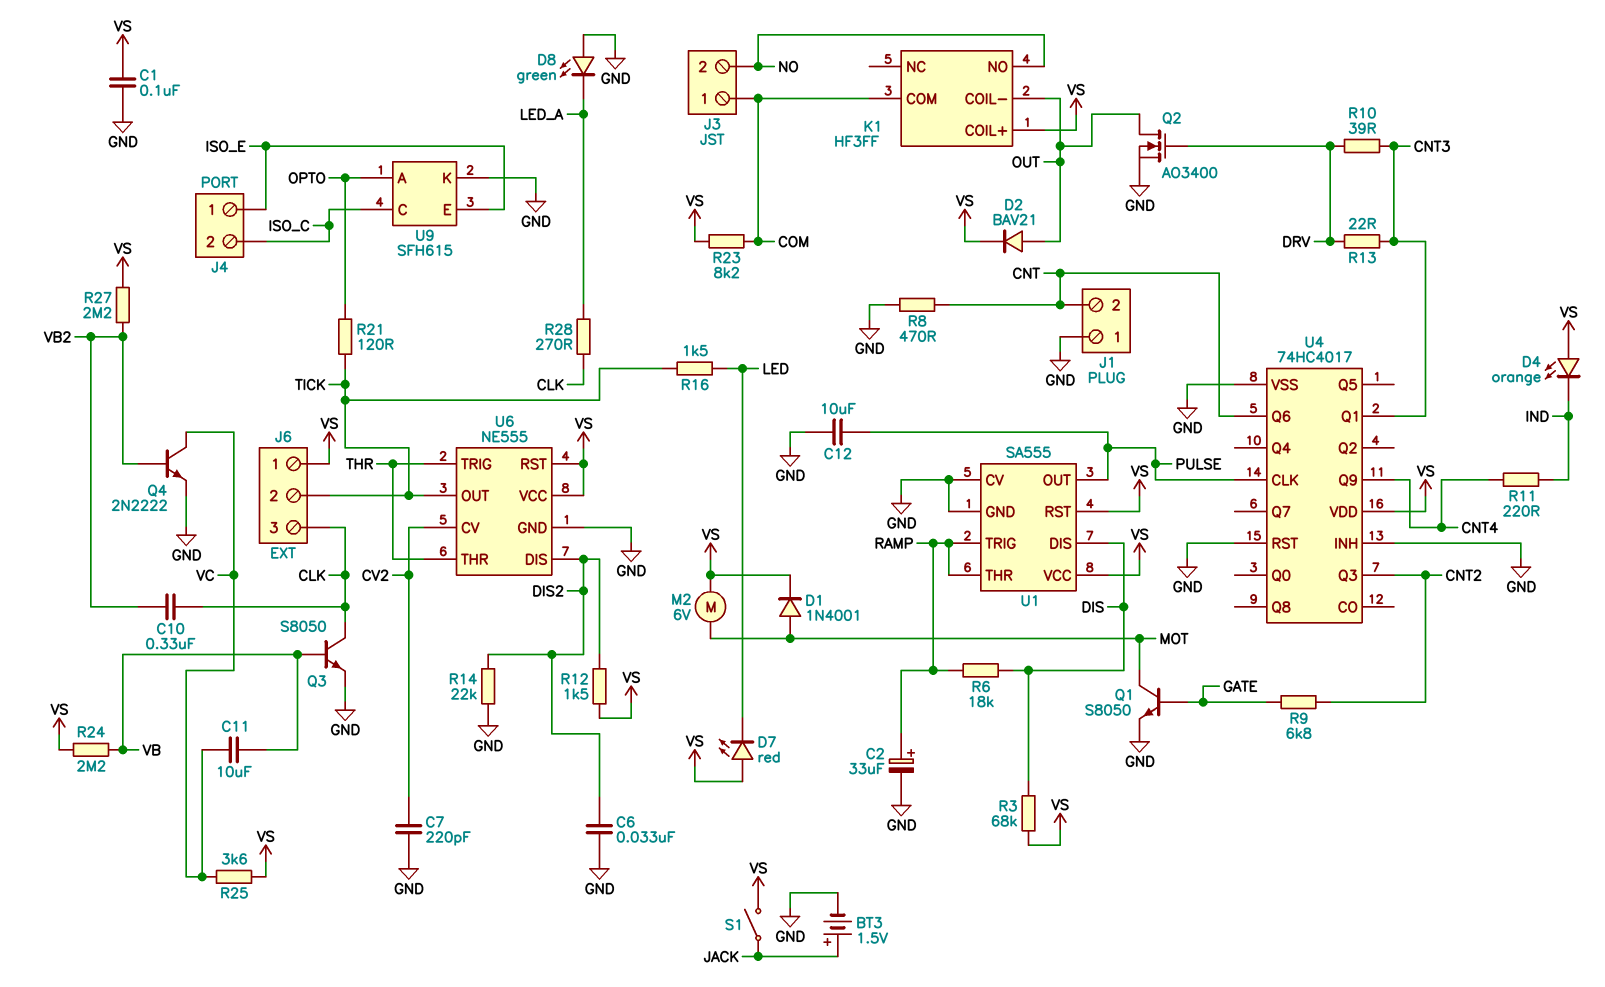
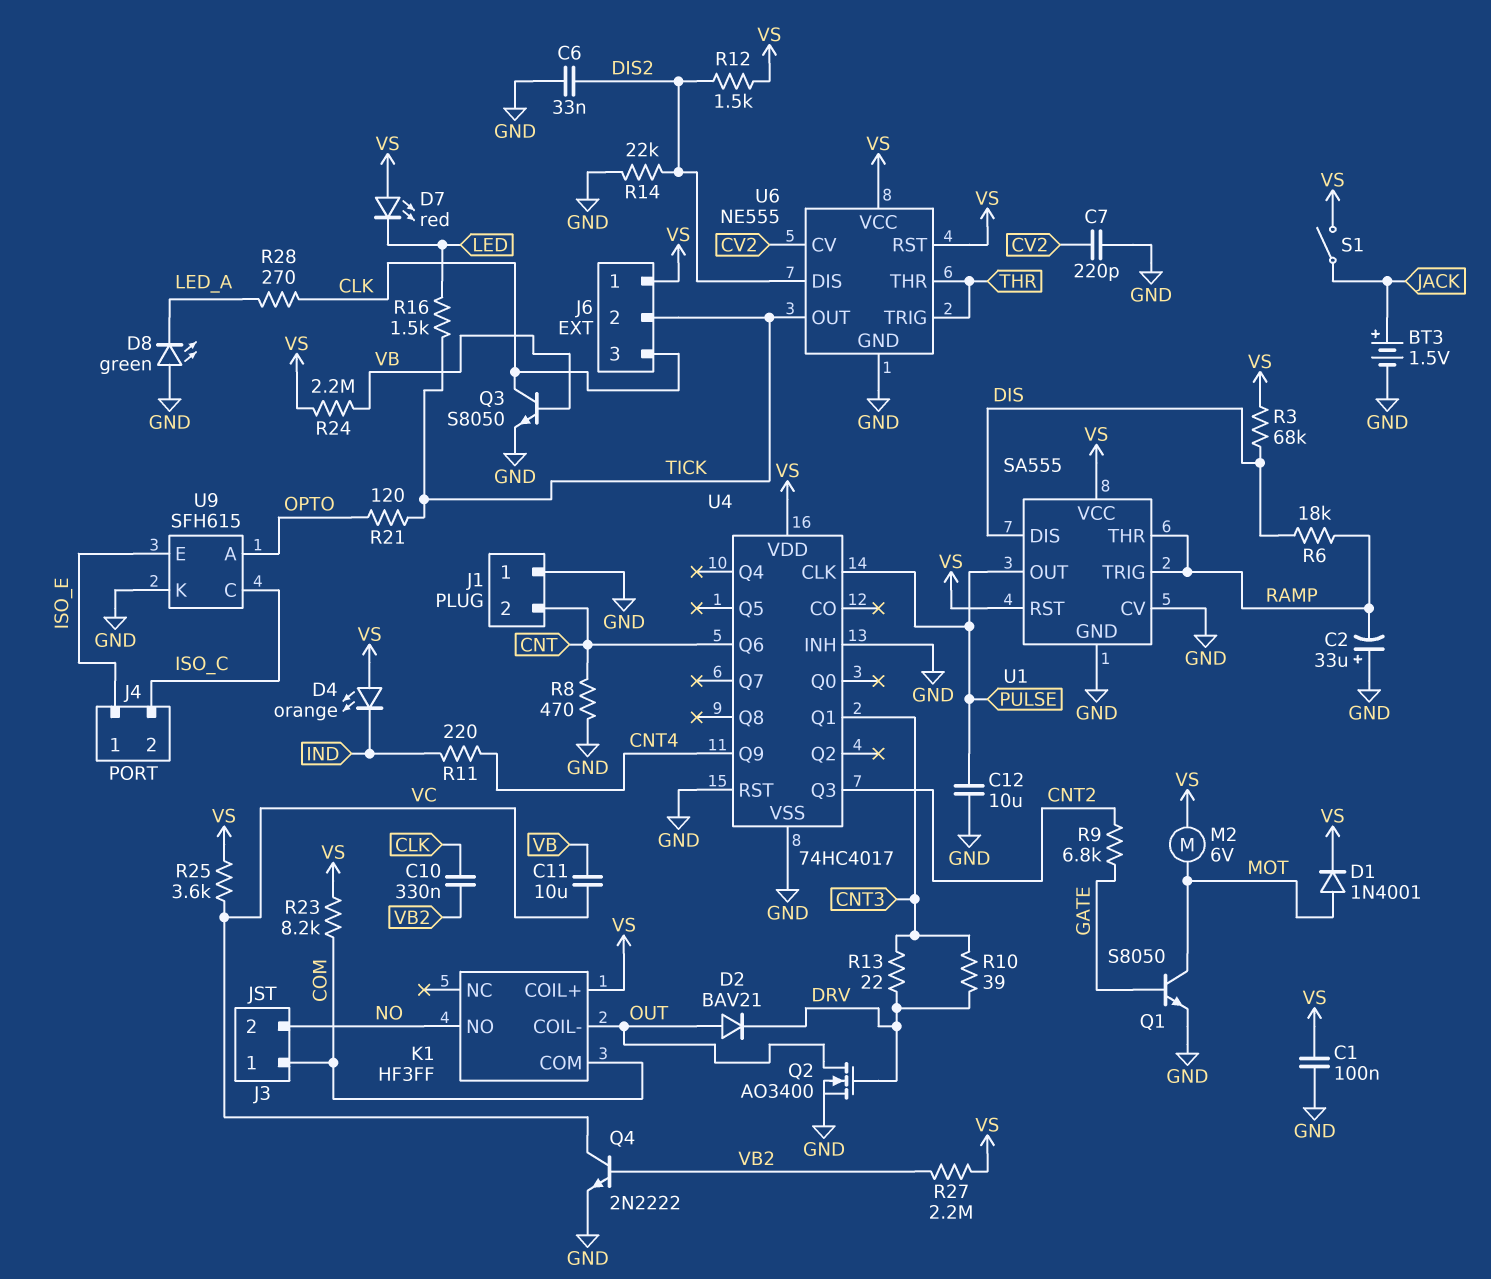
C2: 33uF (plus RAMP, minus GND) -> 33uF (plus GND, minus RAMP)
D2: diode BAV21 (A OUT, K VS) -> diode BAV21 (A OUT, K DRV)

